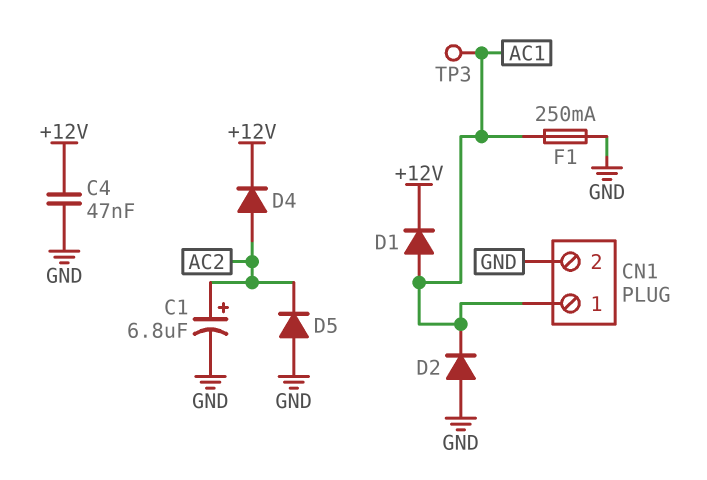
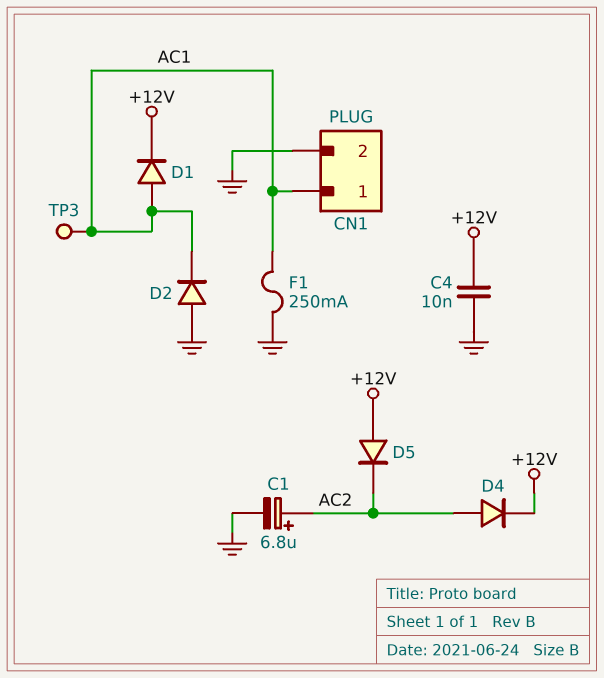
C4: 47nF (+12V, GND) -> 10nF (+12V, GND)
D5: diode (A GND, K AC2) -> diode (A +12V, K AC2)

